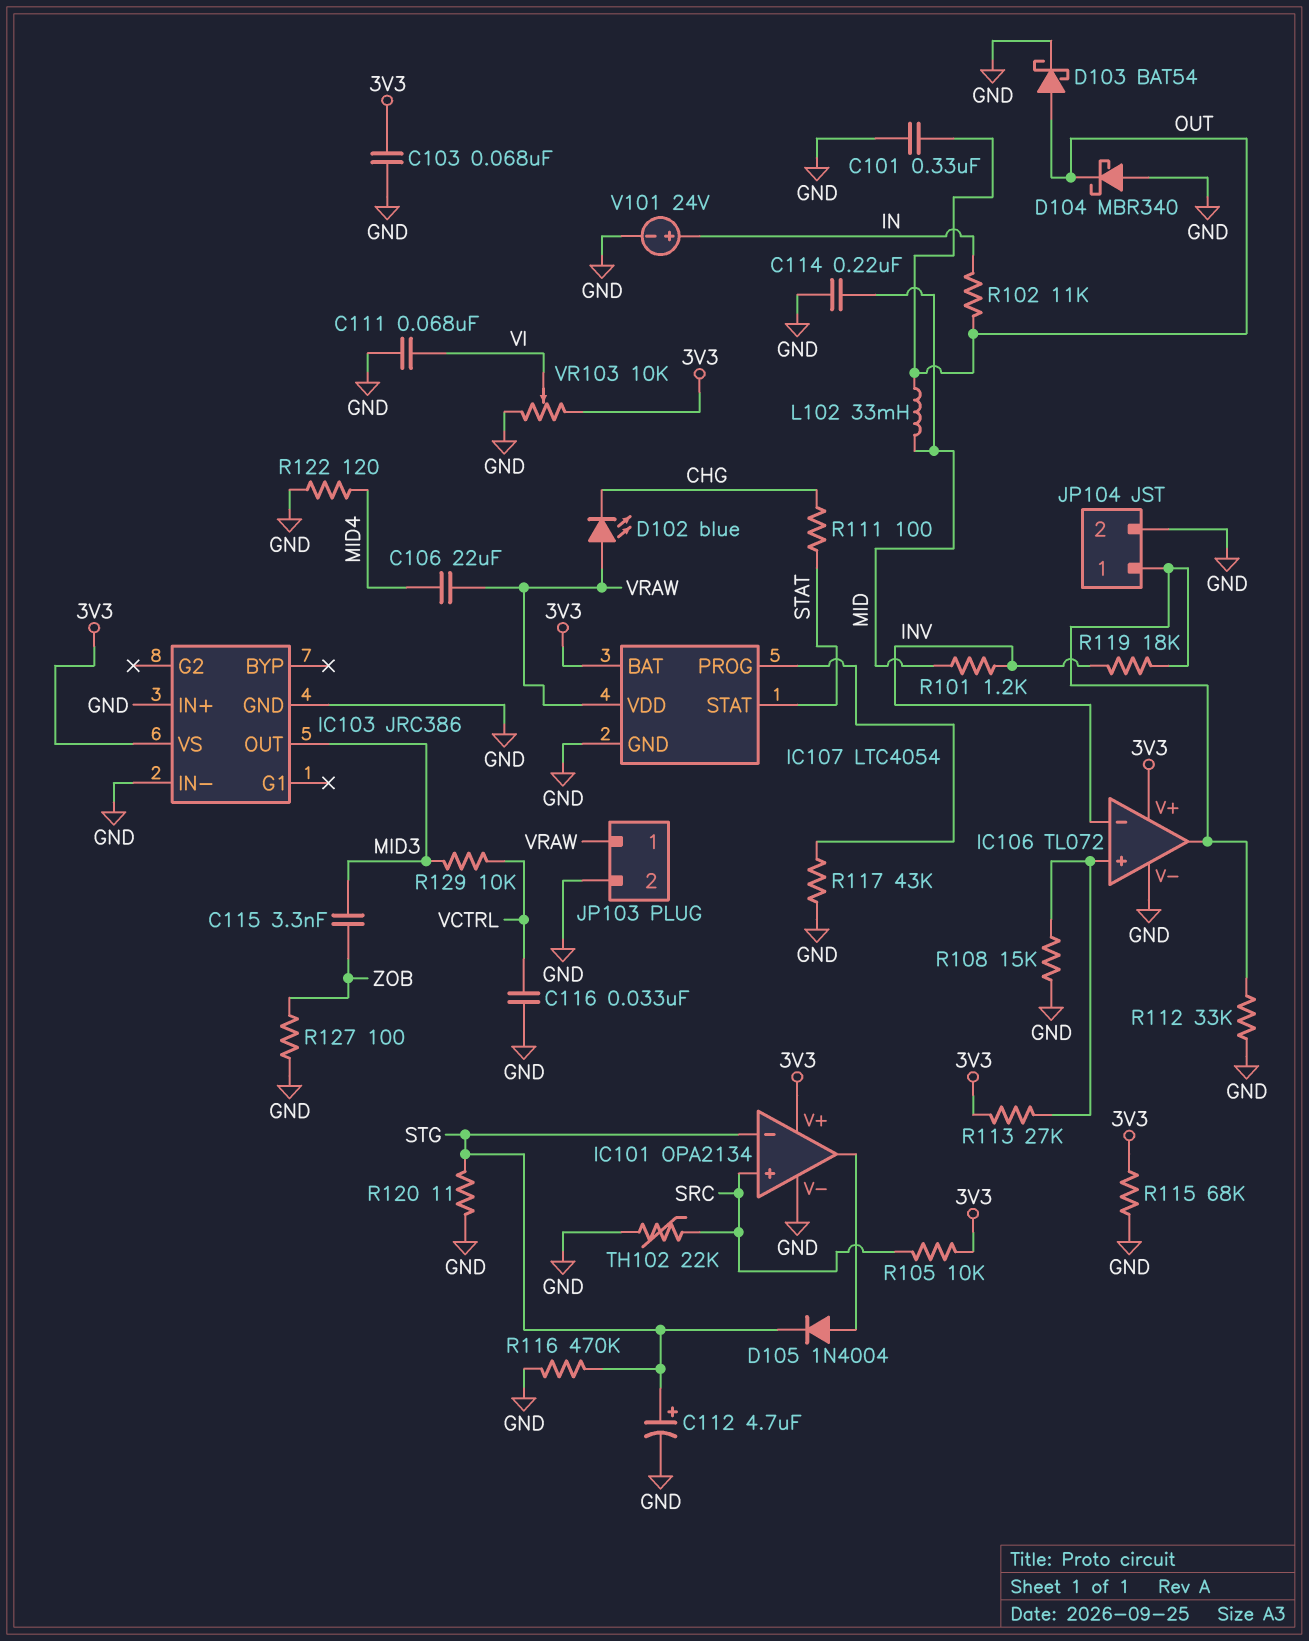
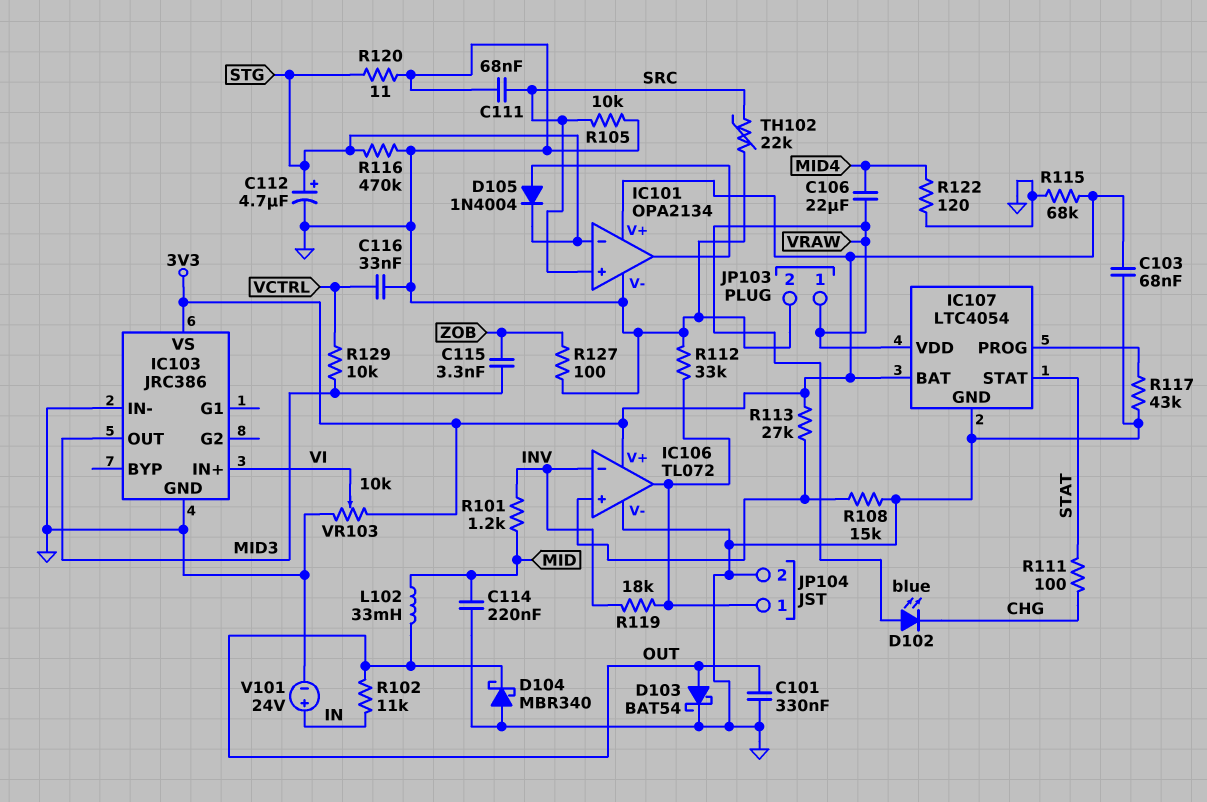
C111: 68nF (GND, VI) -> 68nF (GND, SRC)
IC103 pin IN+: GND -> VI
R105: 10k (3V3, SRC) -> 10k (GND, SRC)

